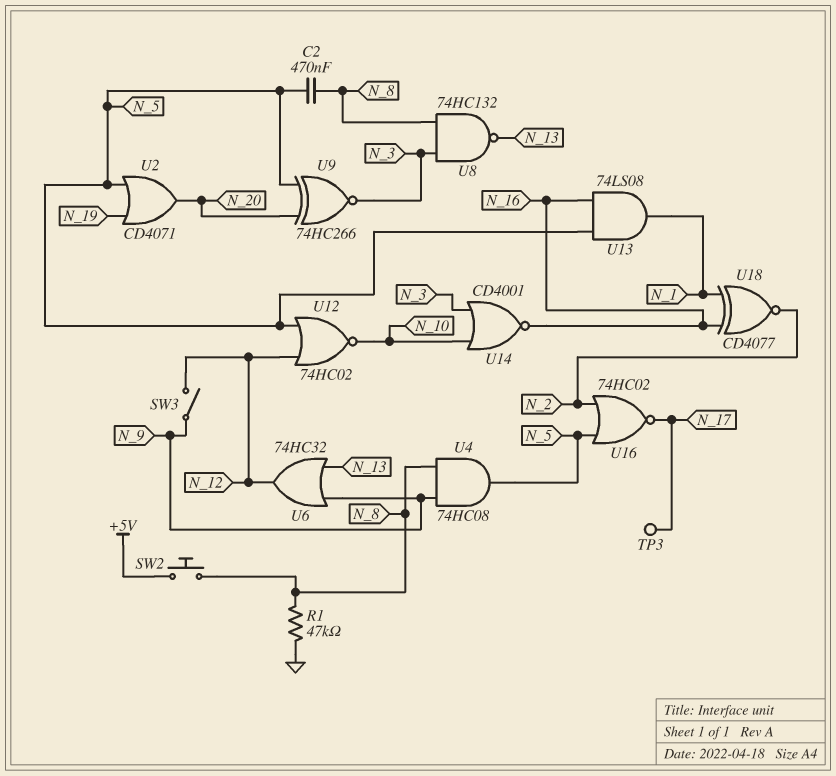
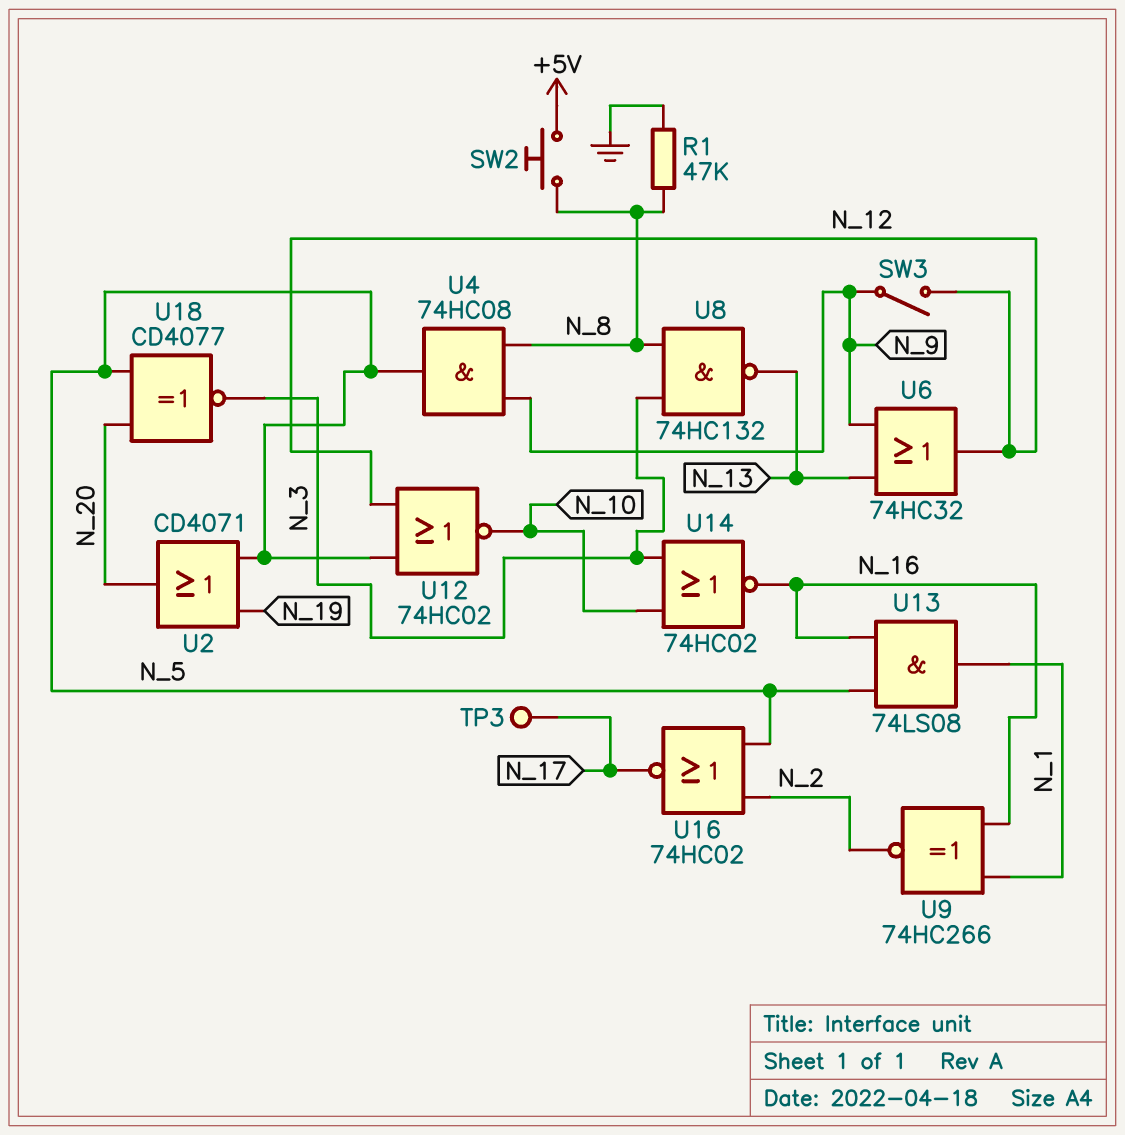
C2: 470nF (N_5, N_8) -> none
U9: XNOR 74HC266 (in N_5, in N_20, out N_3) -> XNOR 74HC266 (in N_1, in N_16, out N_2)
U14: NOR CD4001 (in N_3, in N_10, out N_16) -> NOR 74HC02 (in N_3, in N_10, out N_16)
U18: XNOR CD4077 (in N_1, in N_16, out N_2) -> XNOR CD4077 (in N_5, in N_20, out N_3)

